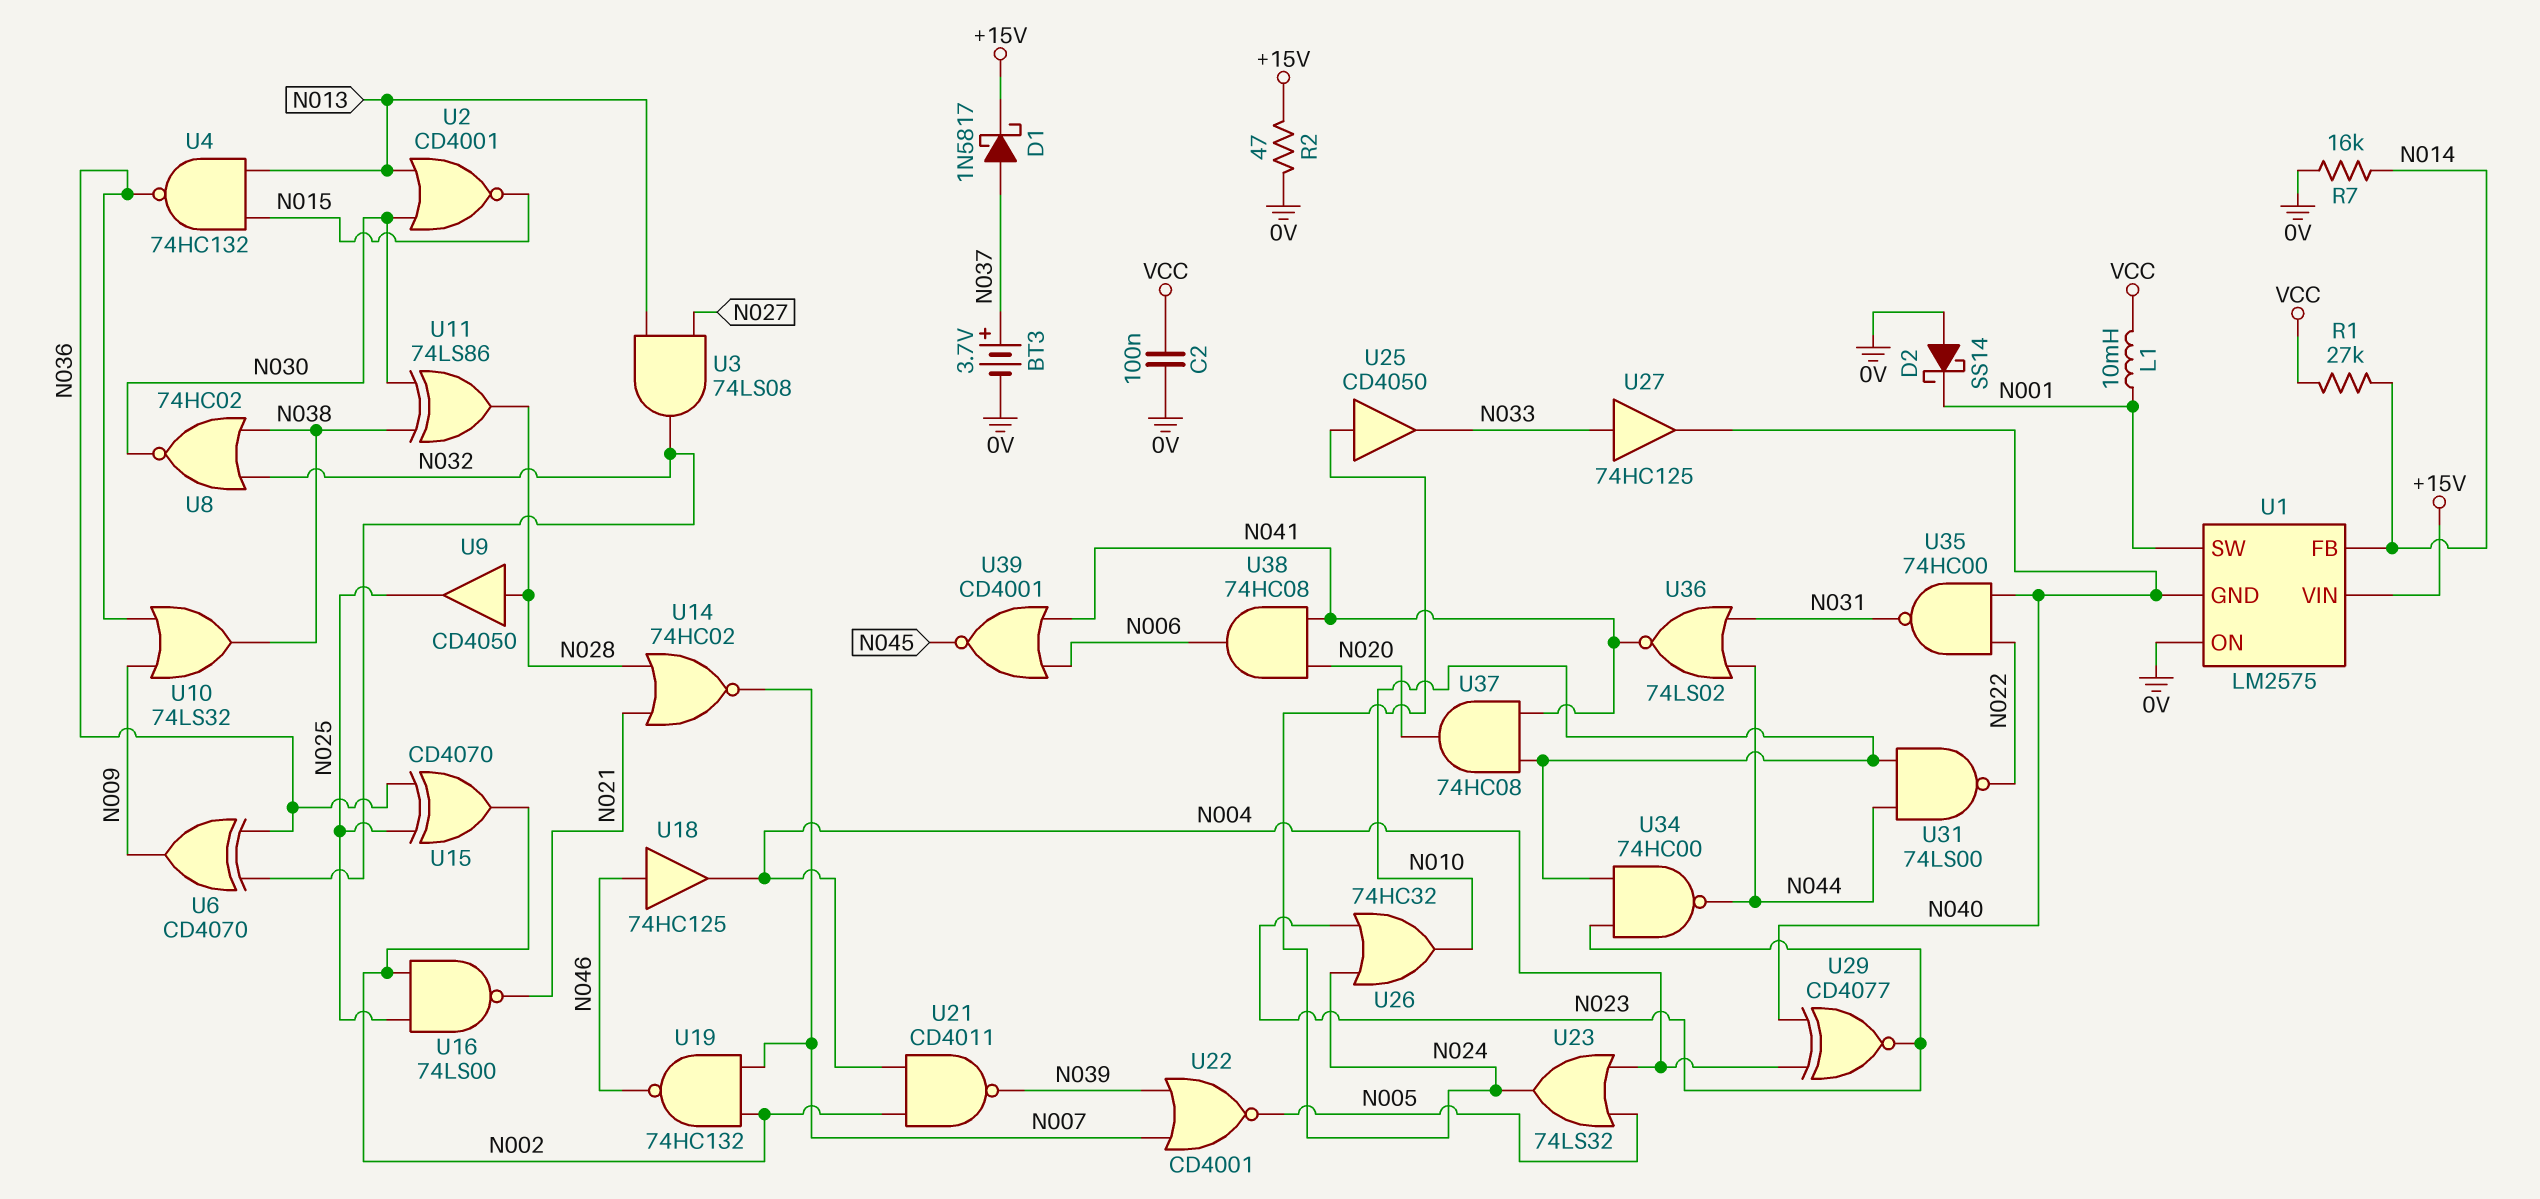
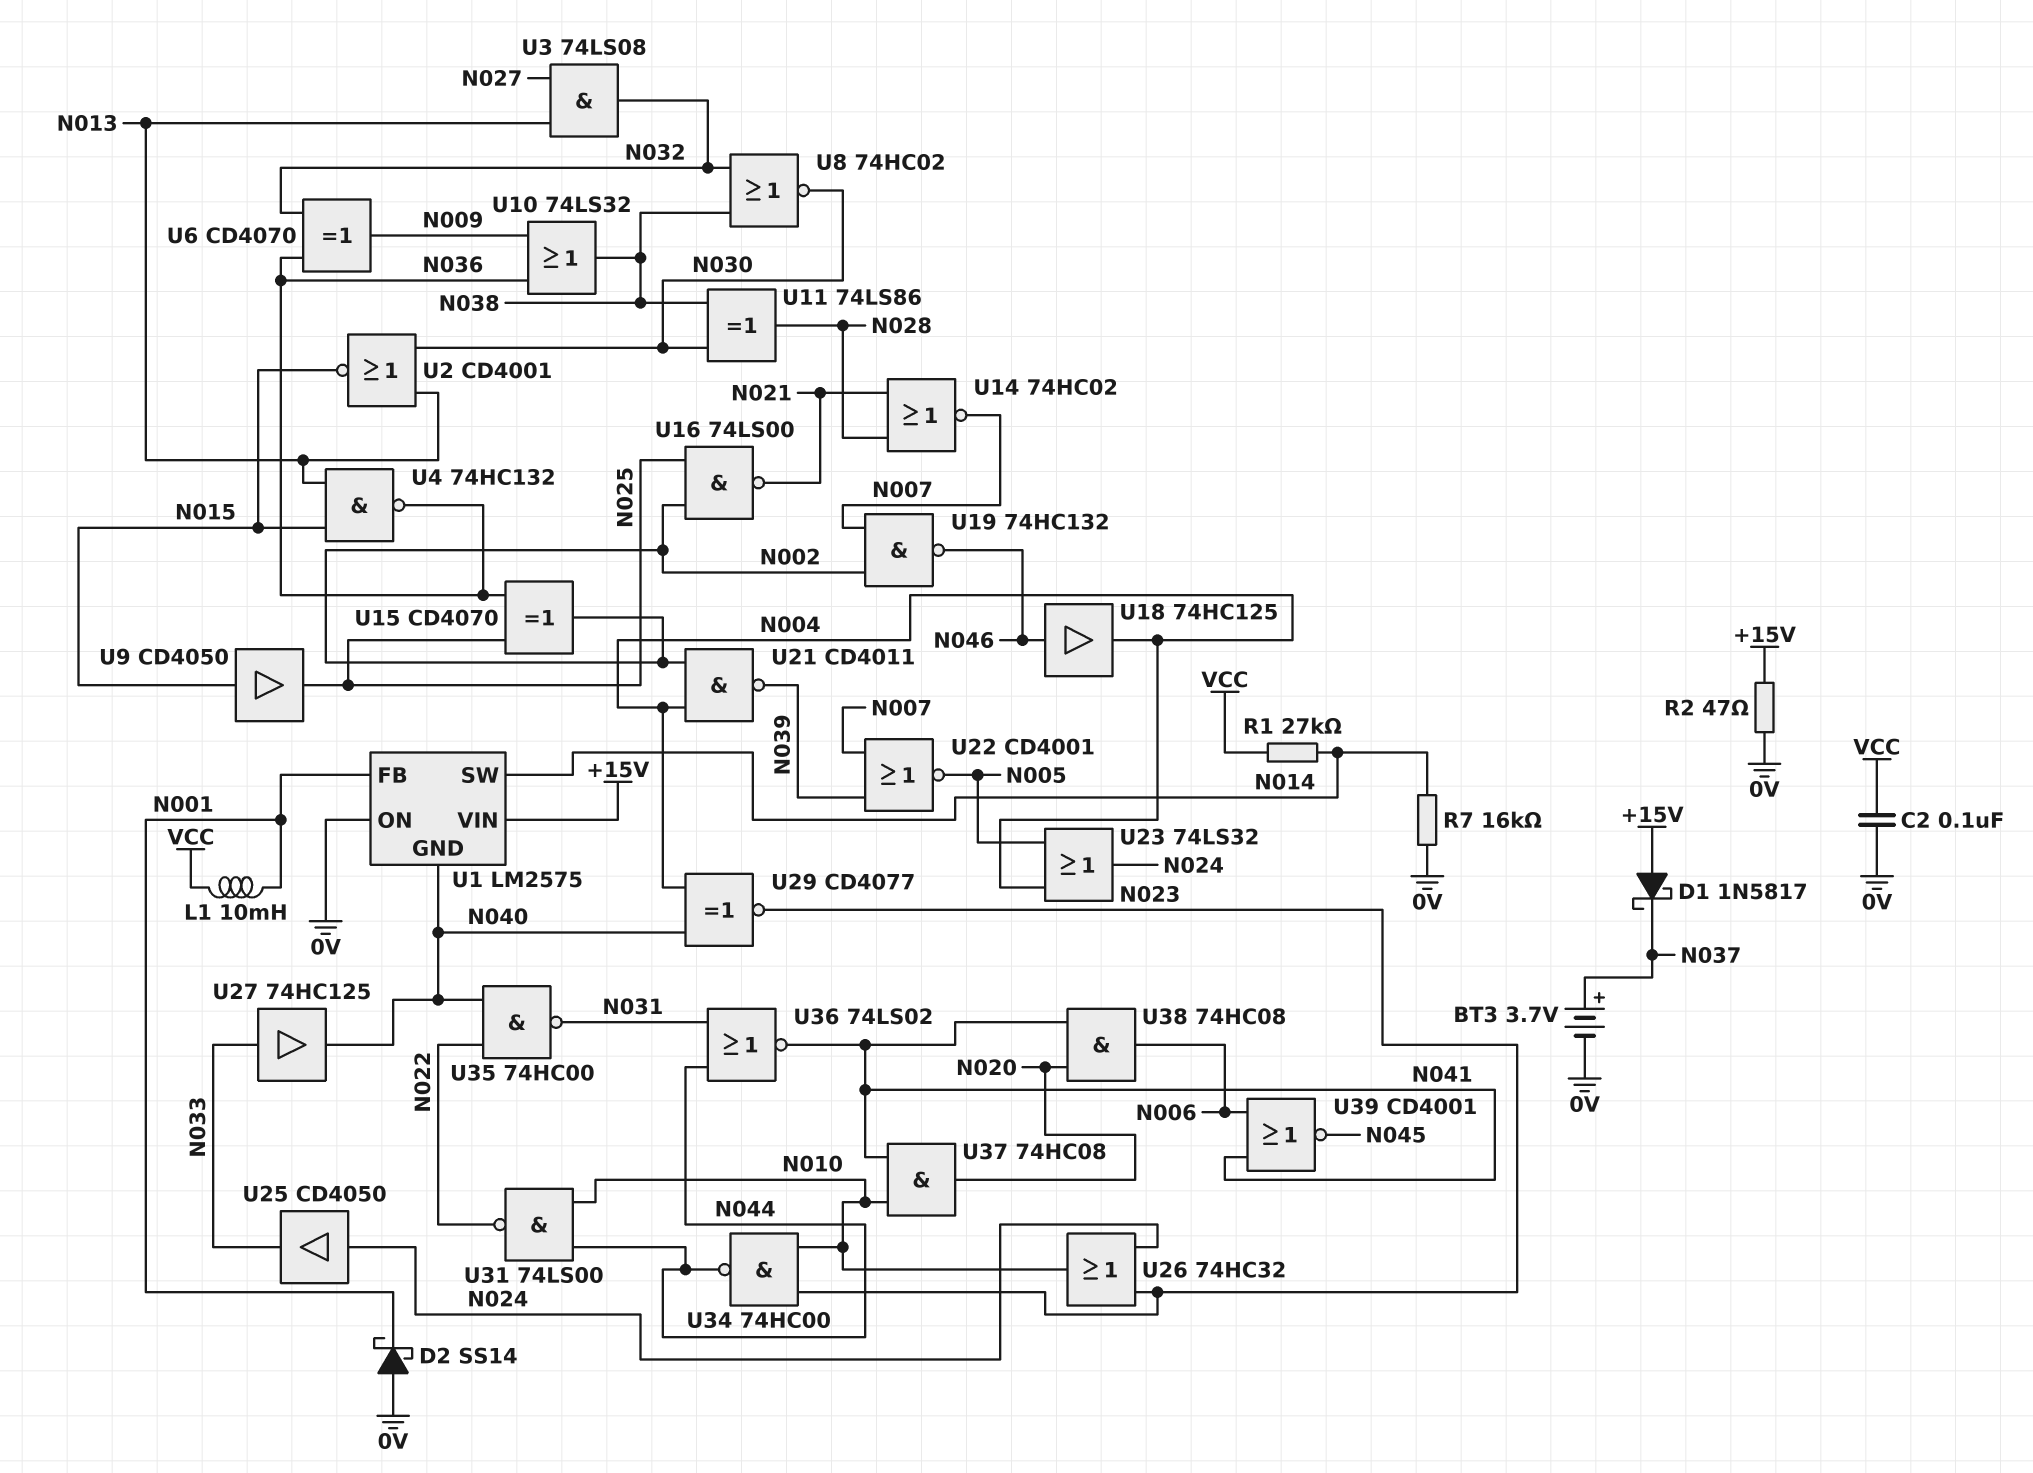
D1: schottky 1N5817 (A N037, K +15V) -> schottky 1N5817 (A +15V, K N037)
U1 pin FB: N014 -> N001
U1 pin SW: N001 -> N014
U9: buffer CD4050 (in N028, out N025) -> buffer CD4050 (in N015, out N025)

